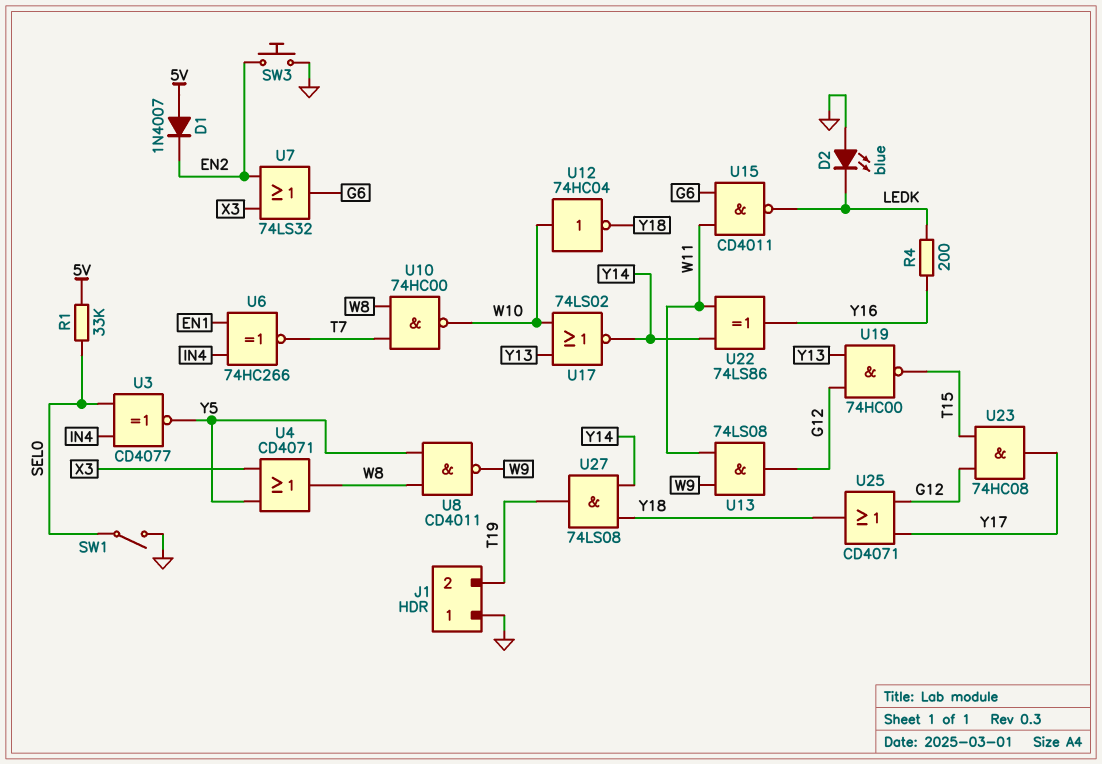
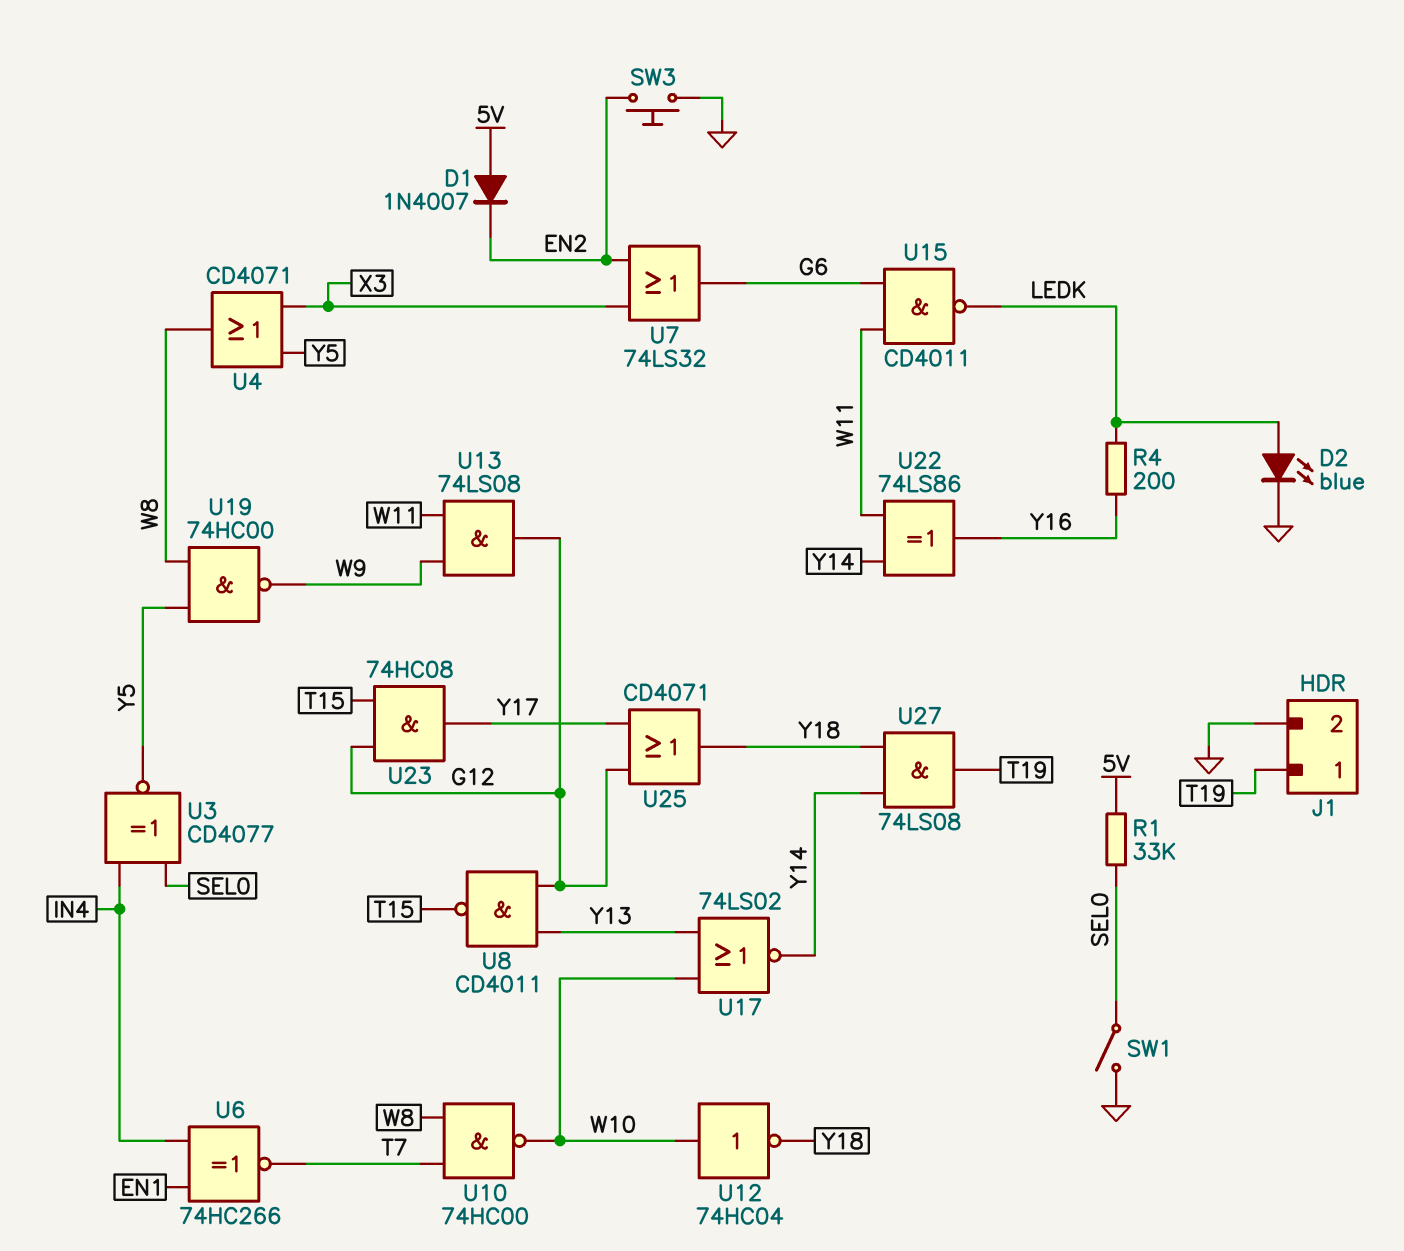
D2: LED blue (A GND, K LEDK) -> LED blue (A LEDK, K GND)
J1 pin 1: GND -> T19
J1 pin 2: T19 -> GND
U8: NAND CD4011 (in W8, in Y5, out W9) -> NAND CD4011 (in G12, in Y13, out T15)
U19: NAND 74HC00 (in G12, in Y13, out T15) -> NAND 74HC00 (in W8, in Y5, out W9)

